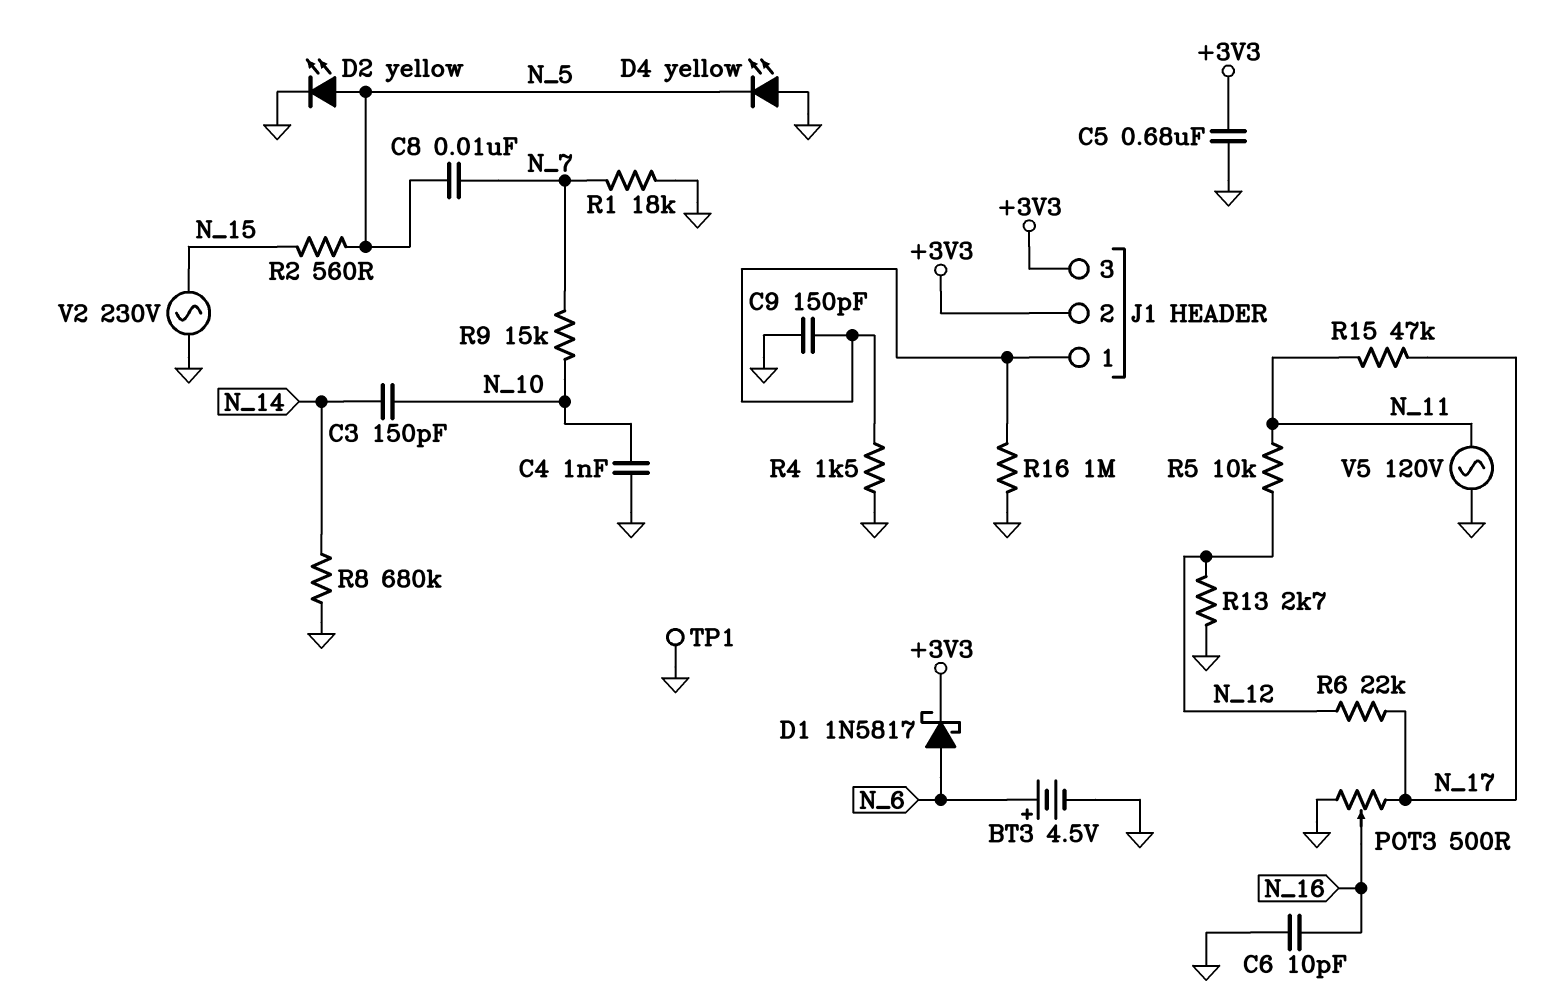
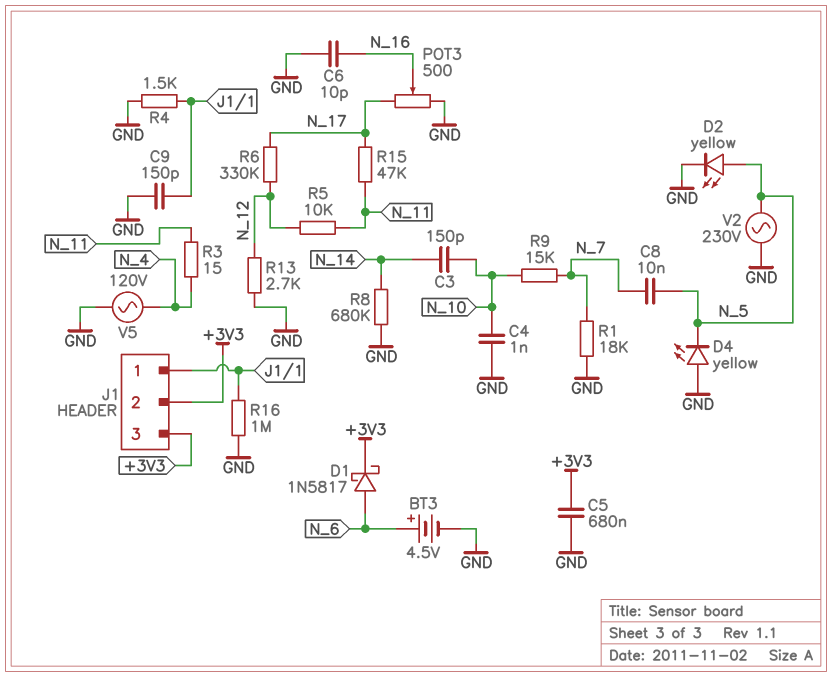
R2: 560 (N_5, N_15) -> none
R3: none -> 15 (N_4, N_11)
R6: 22k (N_12, N_17) -> 330k (N_12, N_17)
TP1: test point (GND) -> none
V2: AC 230V (GND, N_15) -> AC 230V (GND, N_5)
V5: AC 120V (GND, N_11) -> AC 120V (GND, N_4)

